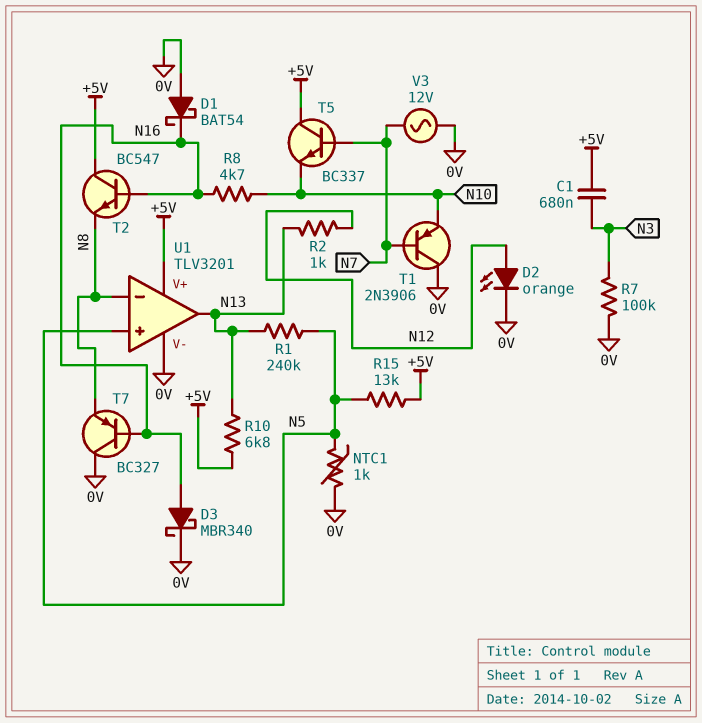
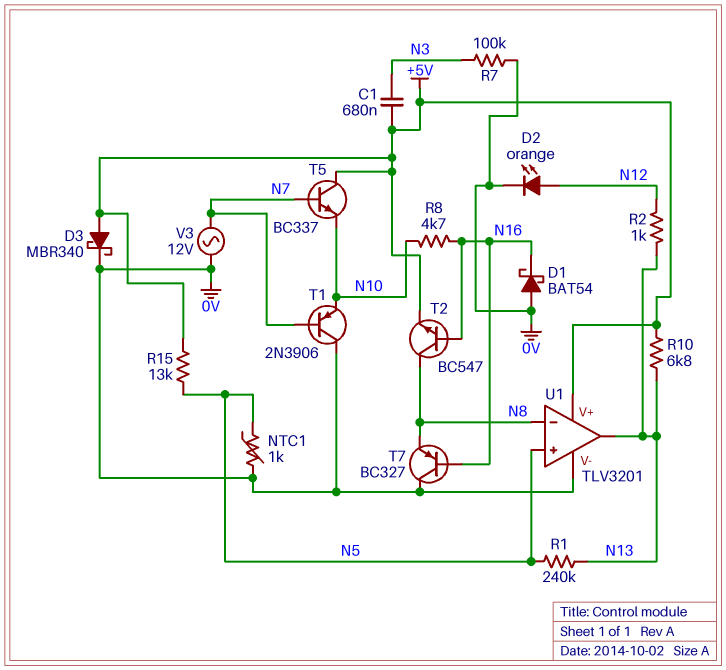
D3: schottky MBR340 (A N16, K 0V) -> schottky MBR340 (A +5V, K 0V)
T2: NPN BC547 (B N16, C +5V, E N8) -> NPN BC547 (B N16, C N8, E +5V)

